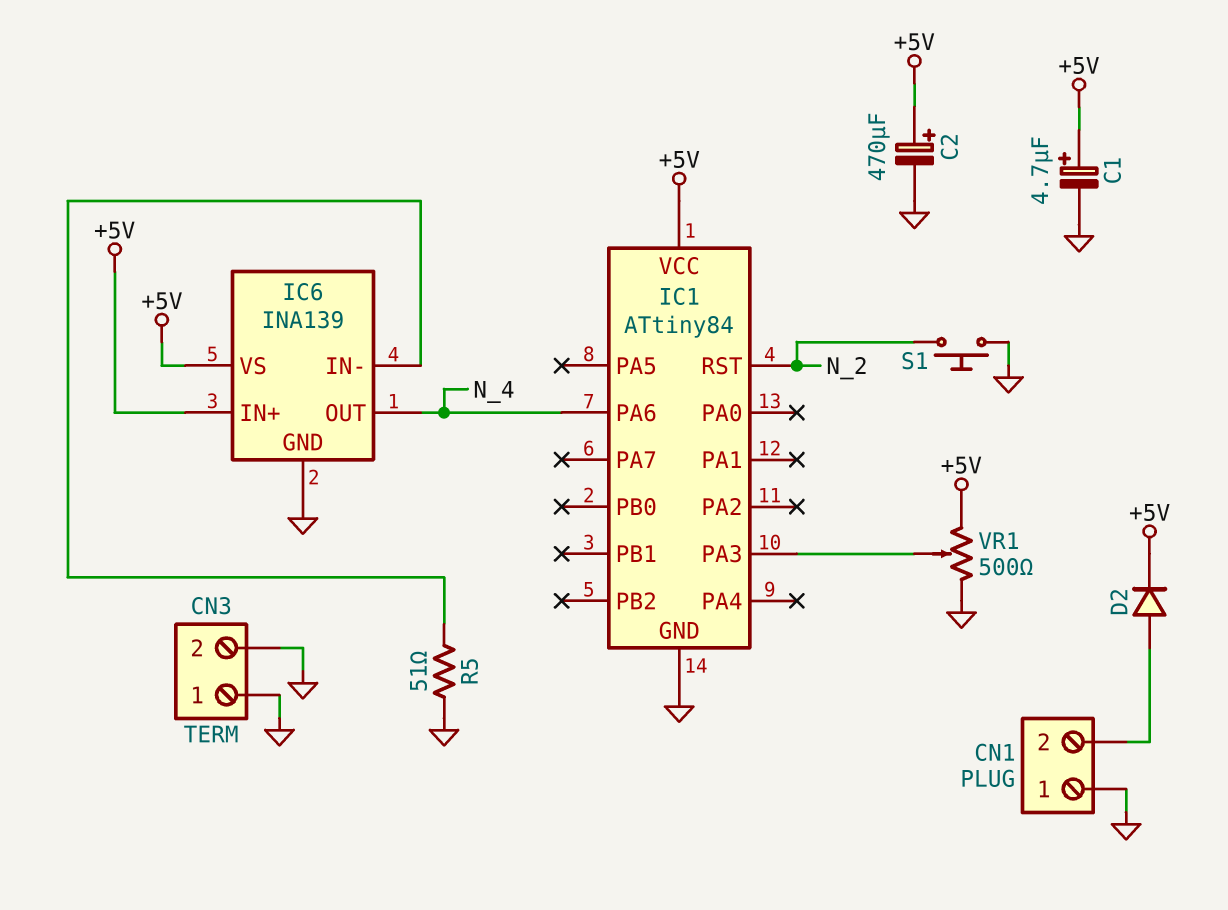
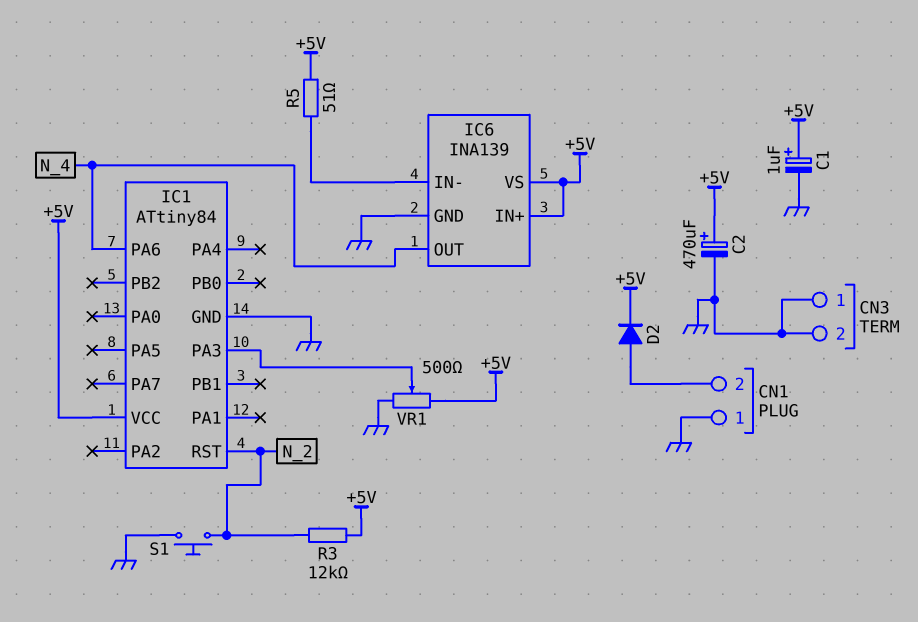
C1: 4.7uF (plus +5V, minus GND) -> 1uF (plus +5V, minus GND)
R3: none -> 12k (+5V, N_2)
R5: 51 (GND, IC6/IN-) -> 51 (+5V, IC6/IN-)

